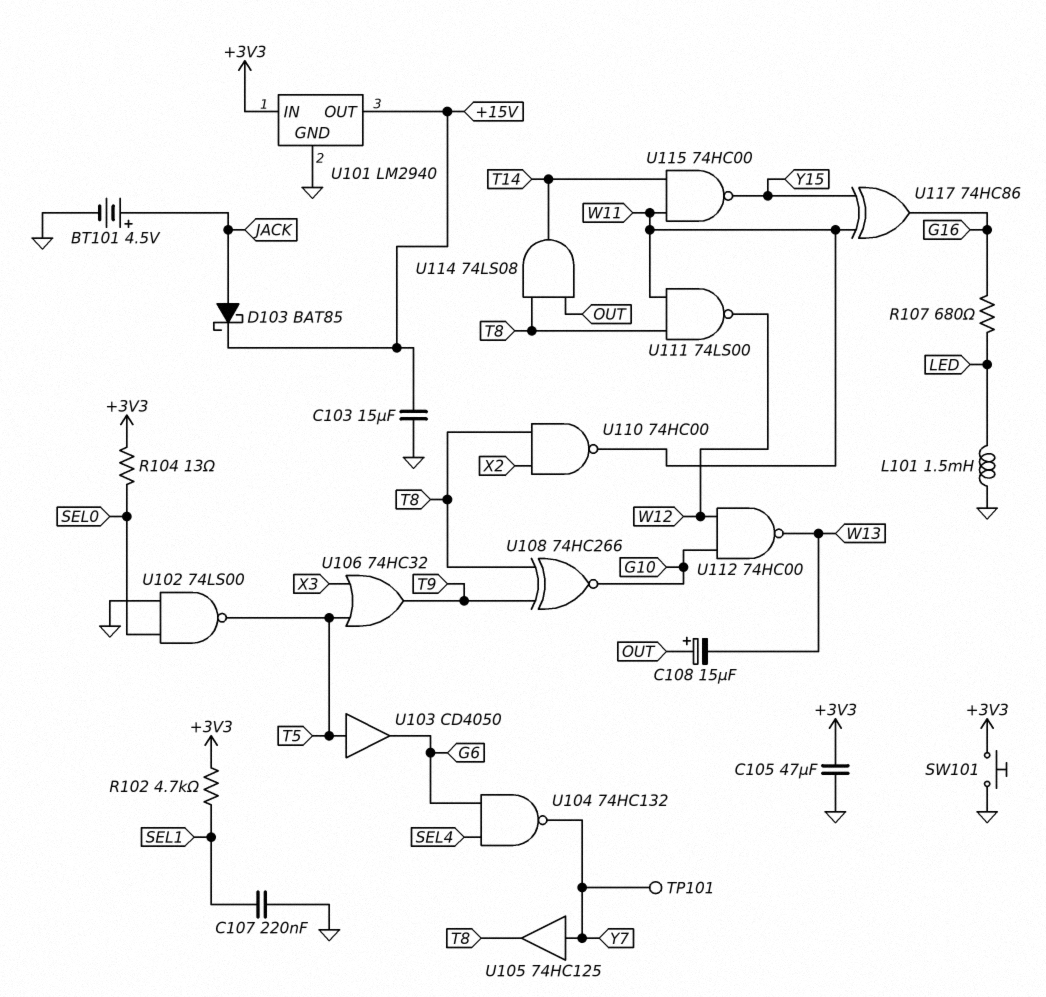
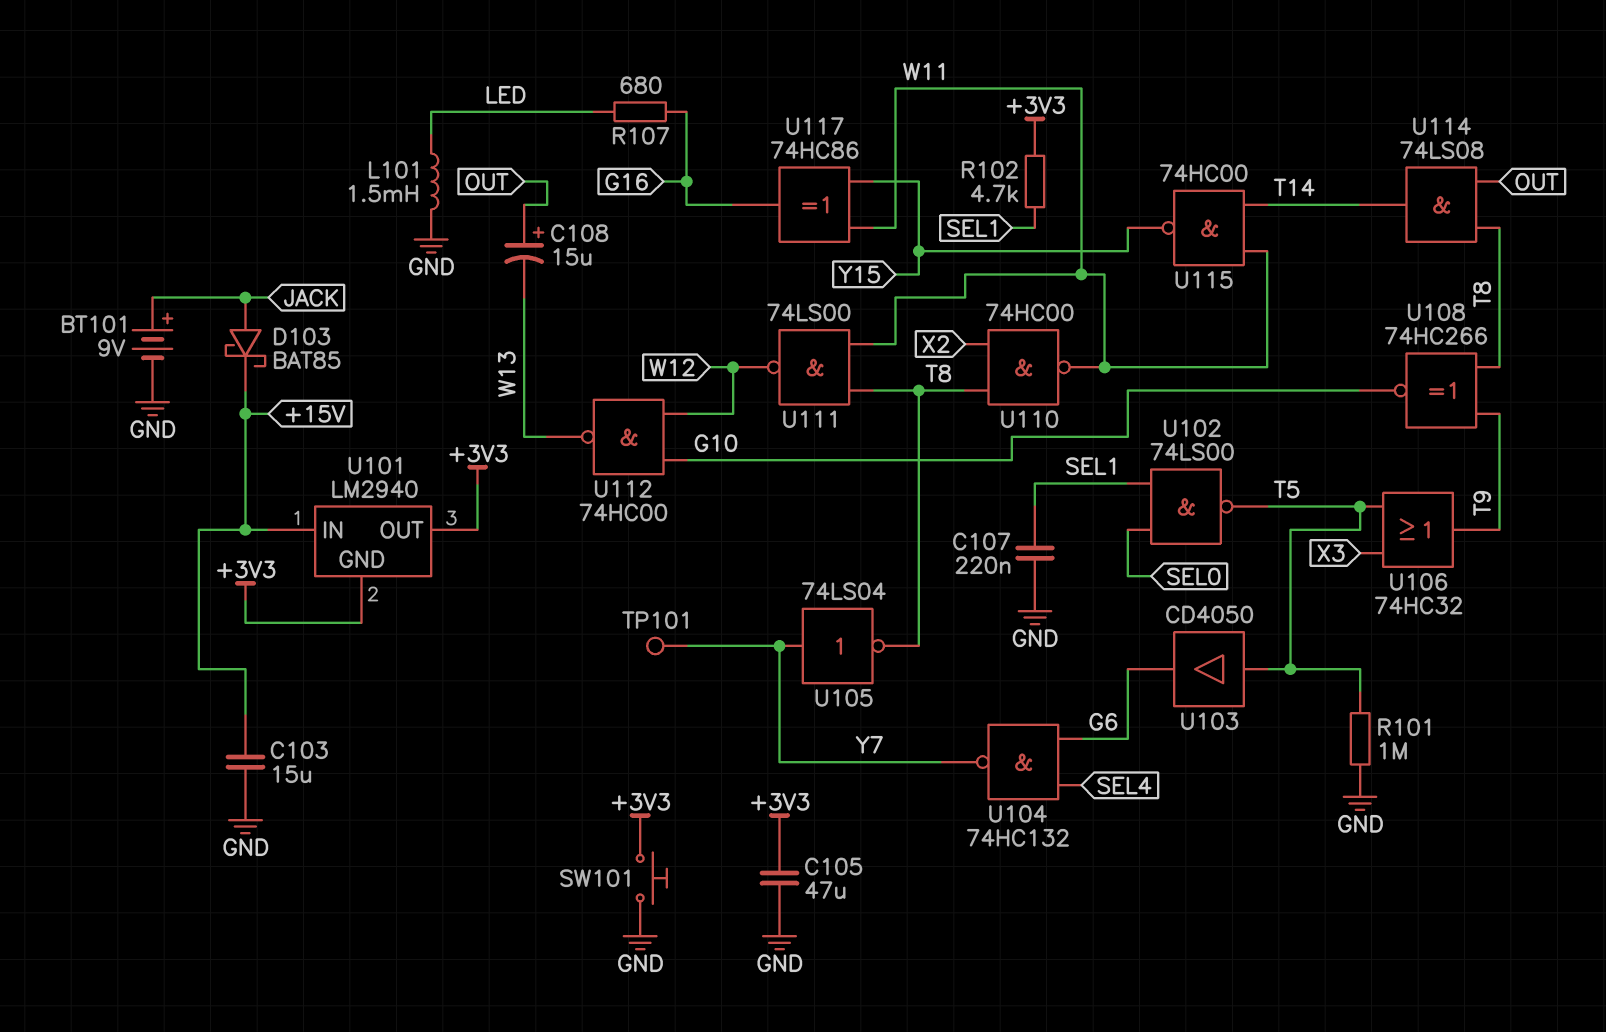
BT101: 4.5V (plus JACK, minus GND) -> 9V (plus JACK, minus GND)
R101: none -> 1M (GND, T5)
R104: 13 (+3V3, SEL0) -> none
U101 pin GND: GND -> +3V3
U101 pin IN: +3V3 -> +15V
U101 pin OUT: +15V -> +3V3
U102: NAND 74LS00 (in GND, in SEL0, out T5) -> NAND 74LS00 (in SEL0, in SEL1, out T5)
U105: buffer 74HC125 (in Y7, out T8) -> NOT 74LS04 (in Y7, out T8)

